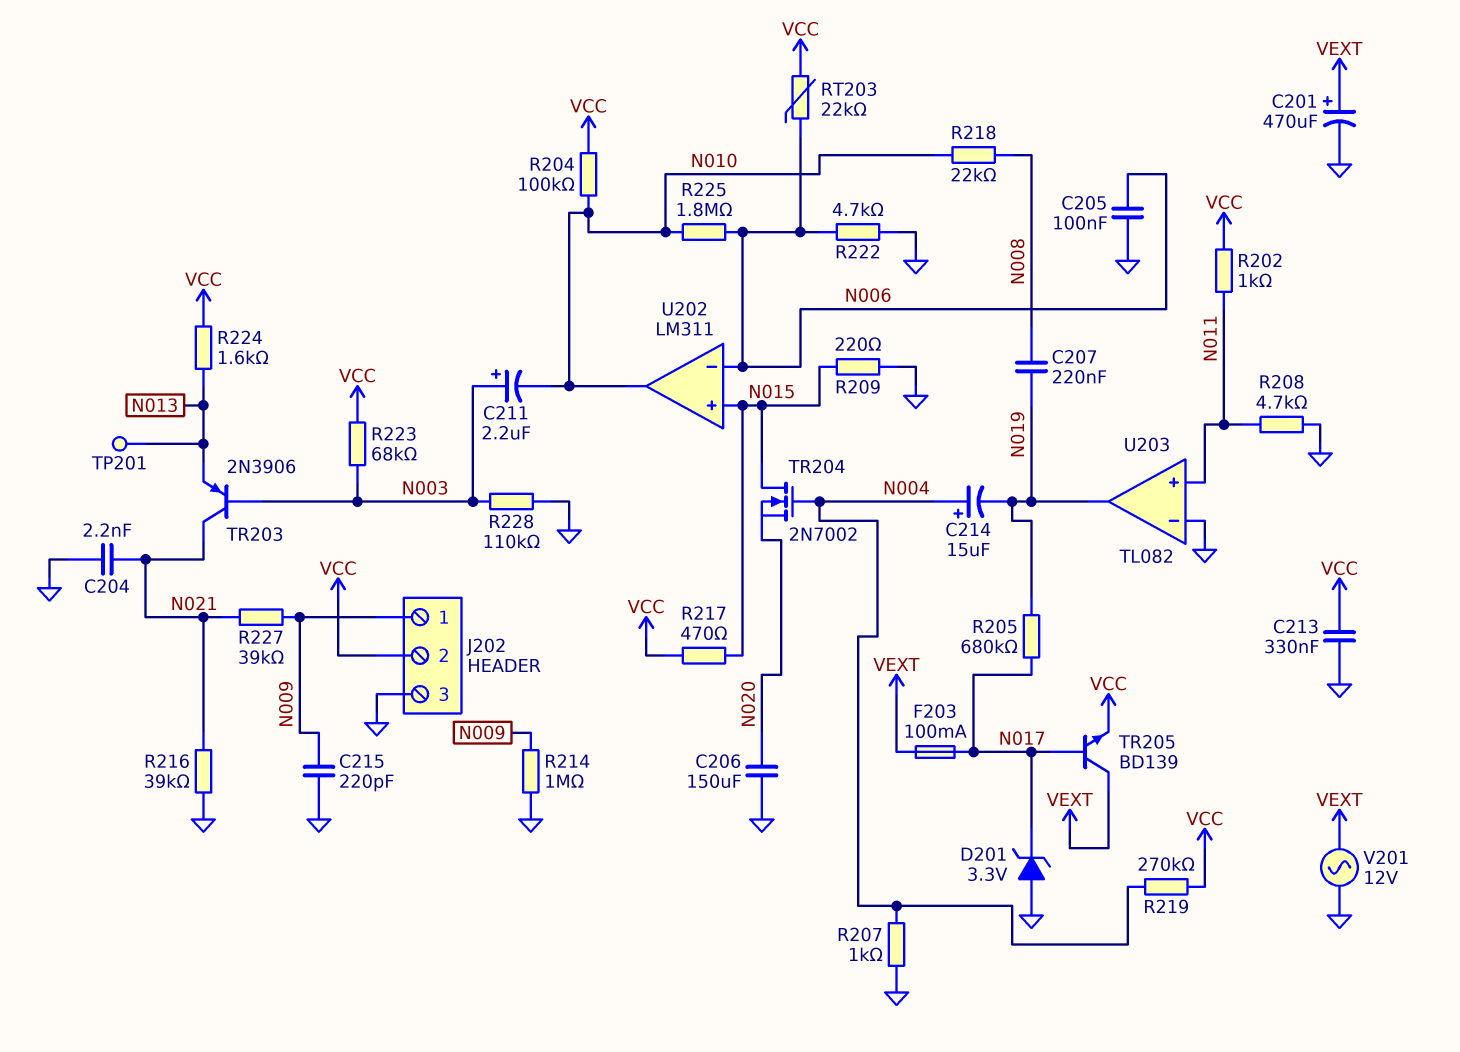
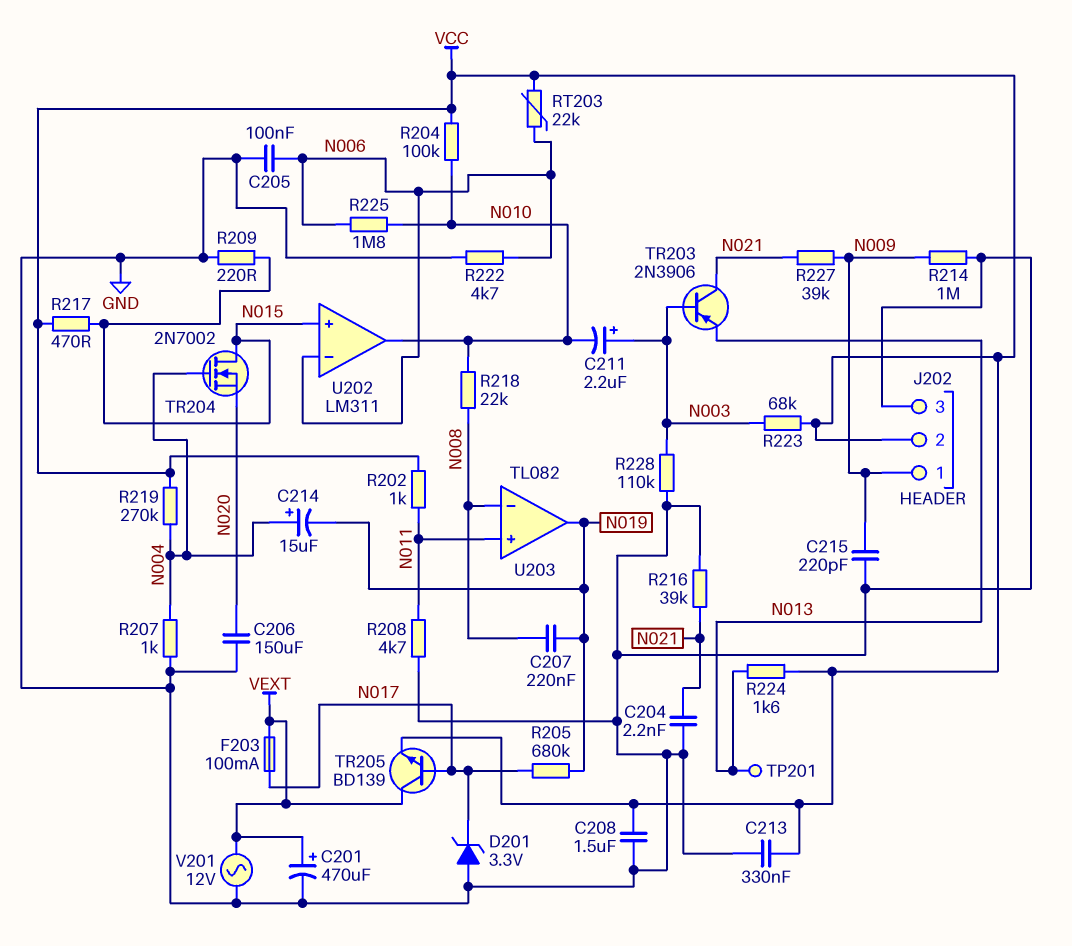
C208: none -> 1.5uF (GND, VCC)
U203 pin in-: GND -> N008

